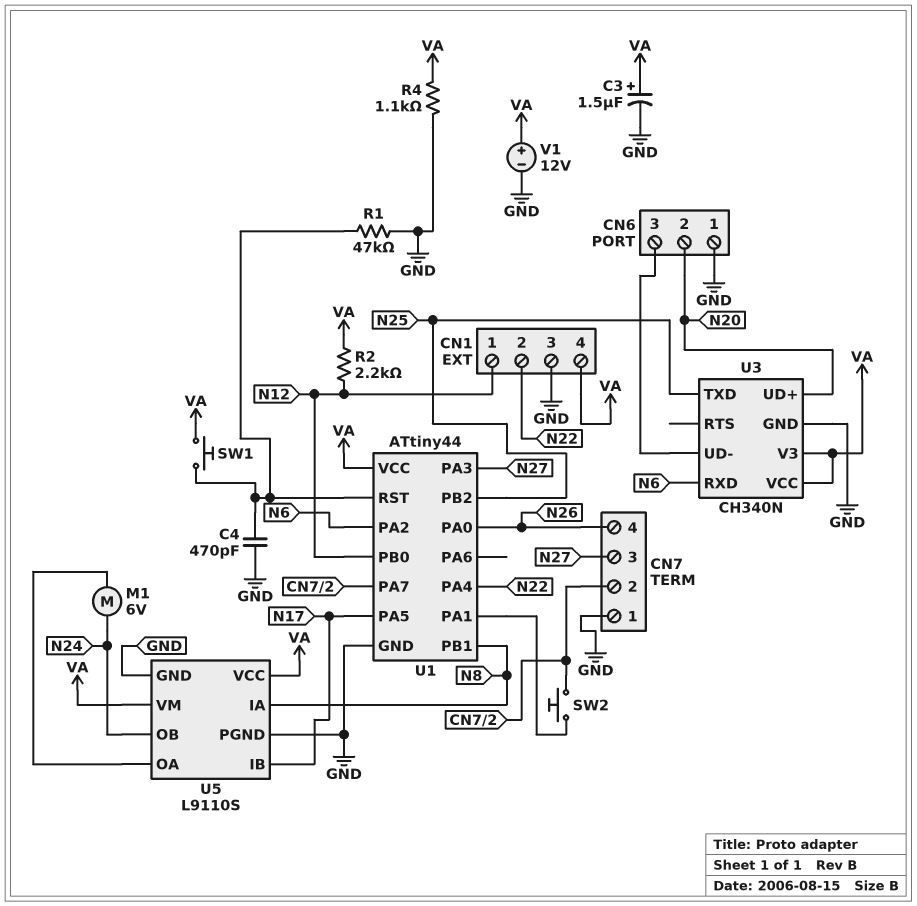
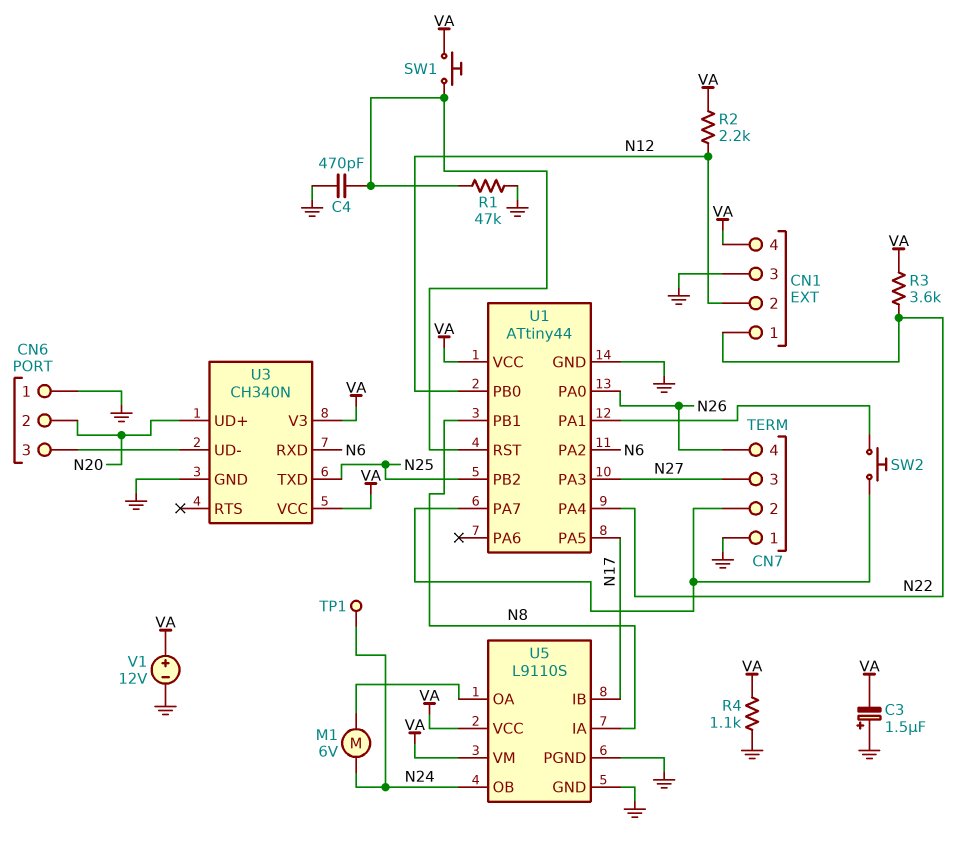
C3: 1.5uF (plus VA, minus GND) -> 1.5uF (plus GND, minus VA)
CN1 pin 1: N12 -> N22
CN1 pin 2: N22 -> N12
R3: none -> 3.6k (N22, VA)
TP1: none -> test point (N24)

